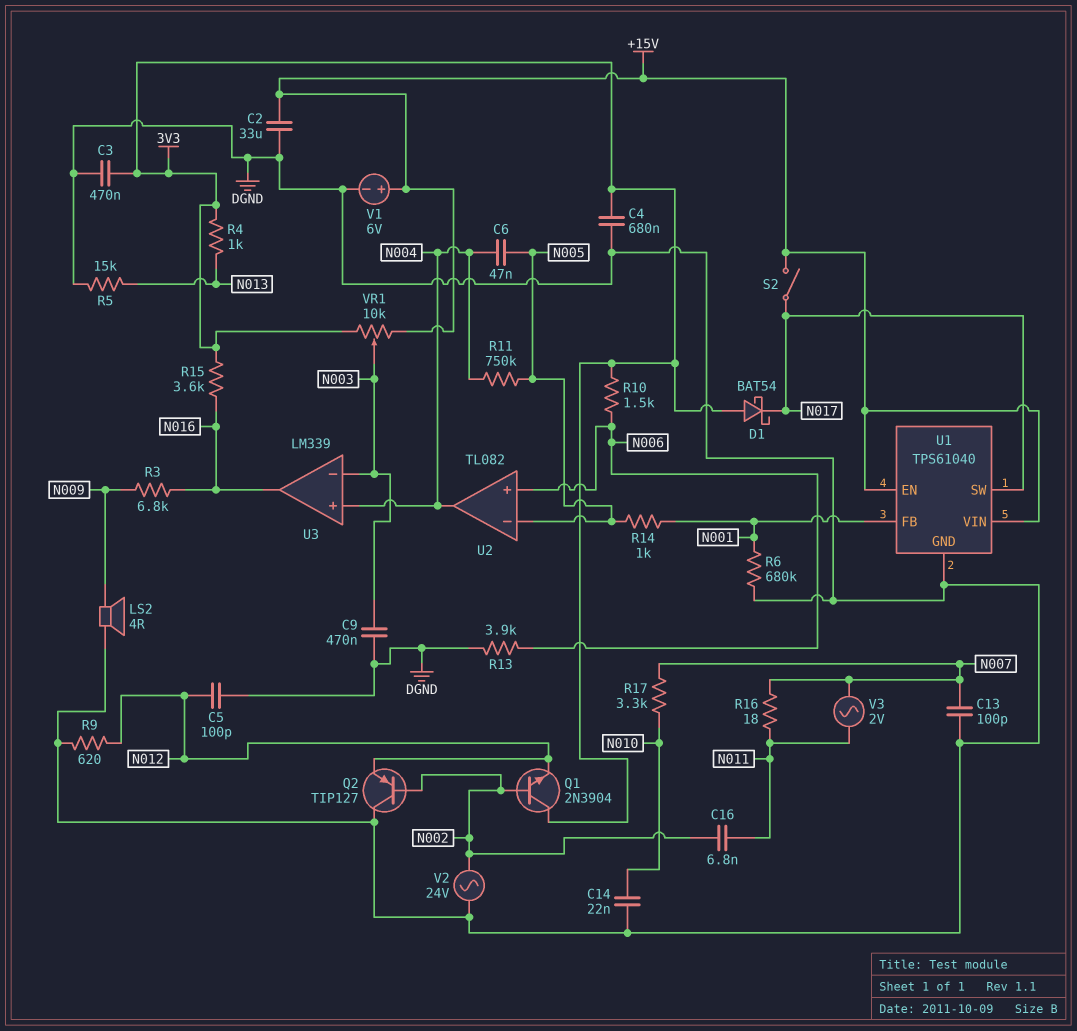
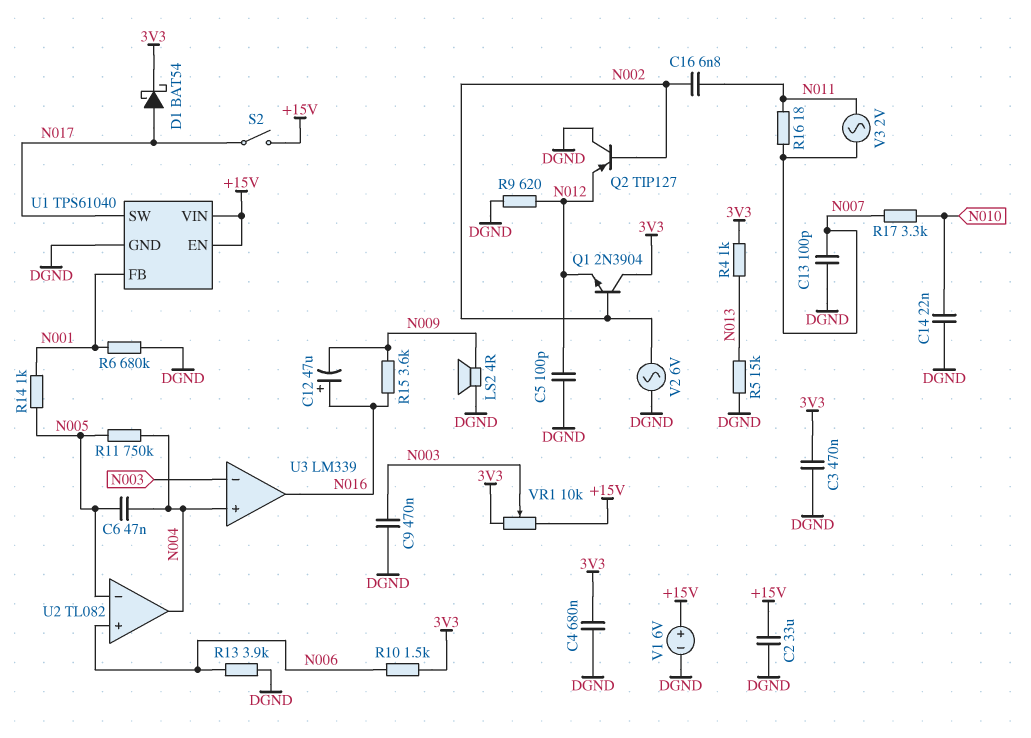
C12: none -> 47uF (plus N016, minus N009)
D1: schottky BAT54 (A 3V3, K N017) -> schottky BAT54 (A N017, K 3V3)
R3: 6.8k (N009, N016) -> none
R15: 3.6k (3V3, N016) -> 3.6k (N009, N016)
V2: AC 24V (DGND, N002) -> AC 6V (DGND, N002)

